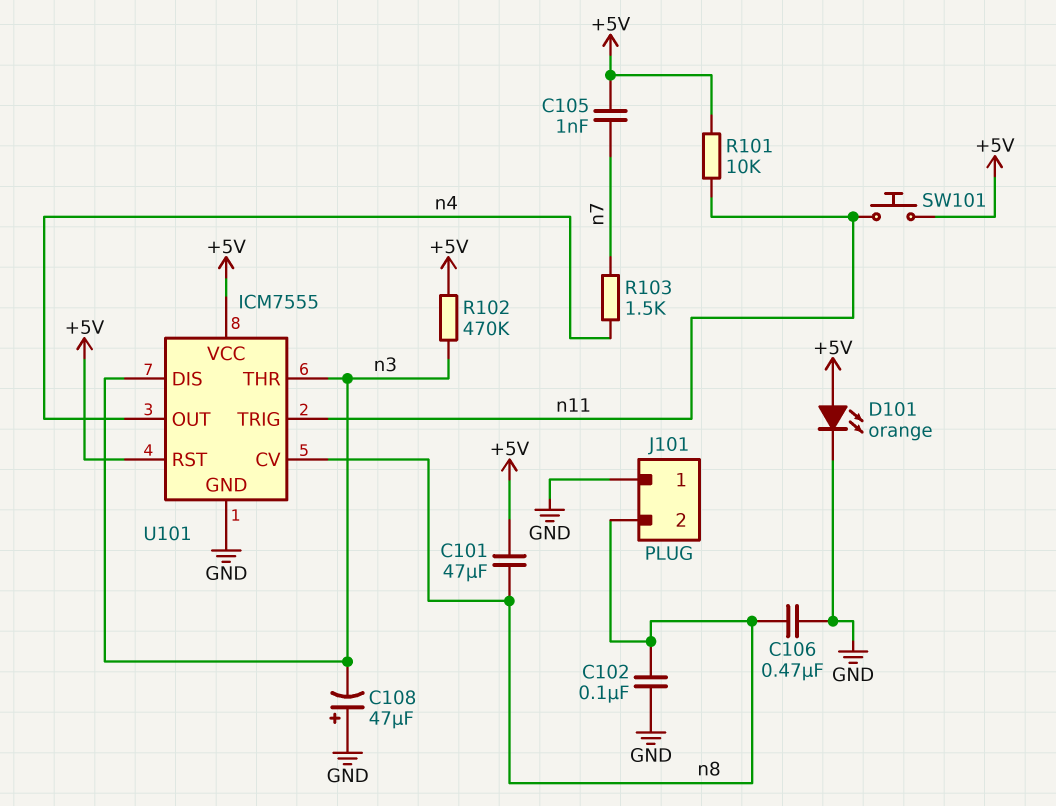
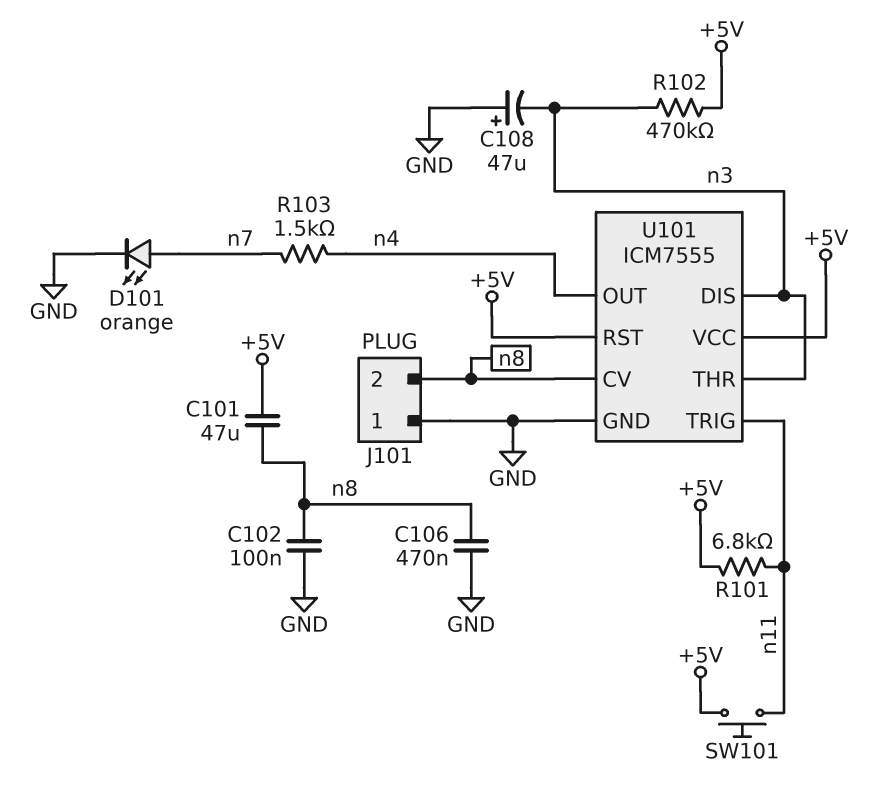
C105: 1nF (+5V, n7) -> none
D101: LED orange (A +5V, K GND) -> LED orange (A n7, K GND)
R101: 10k (+5V, n11) -> 6.8k (+5V, n11)

